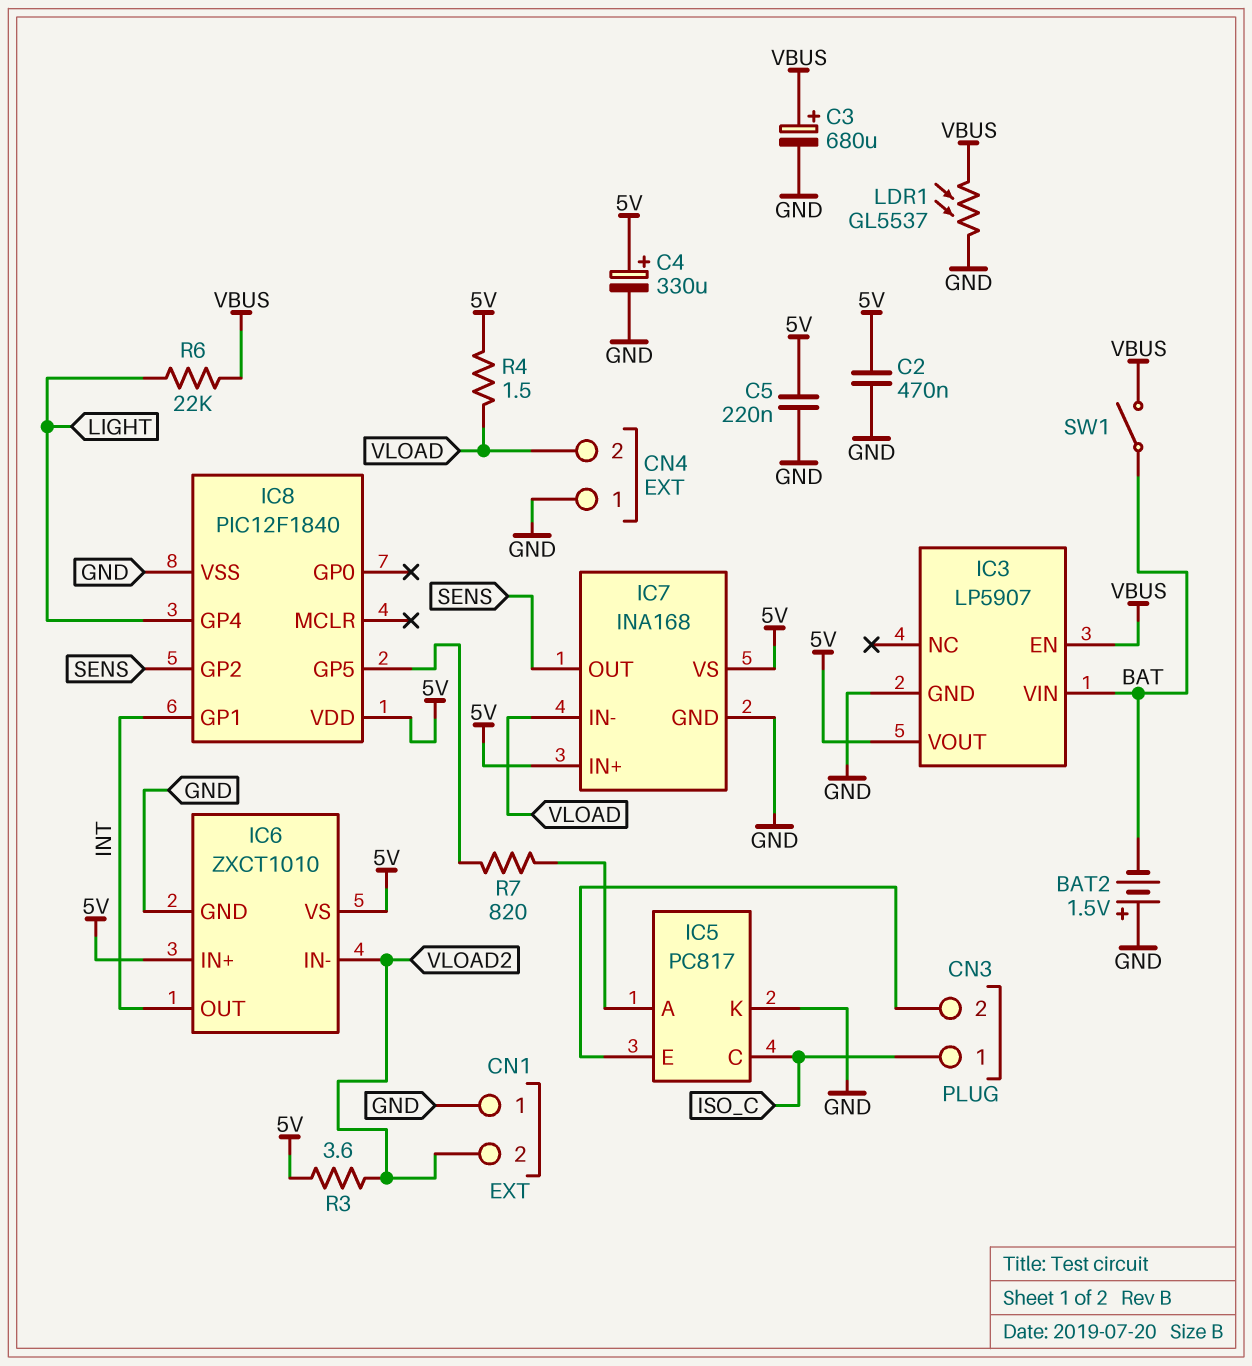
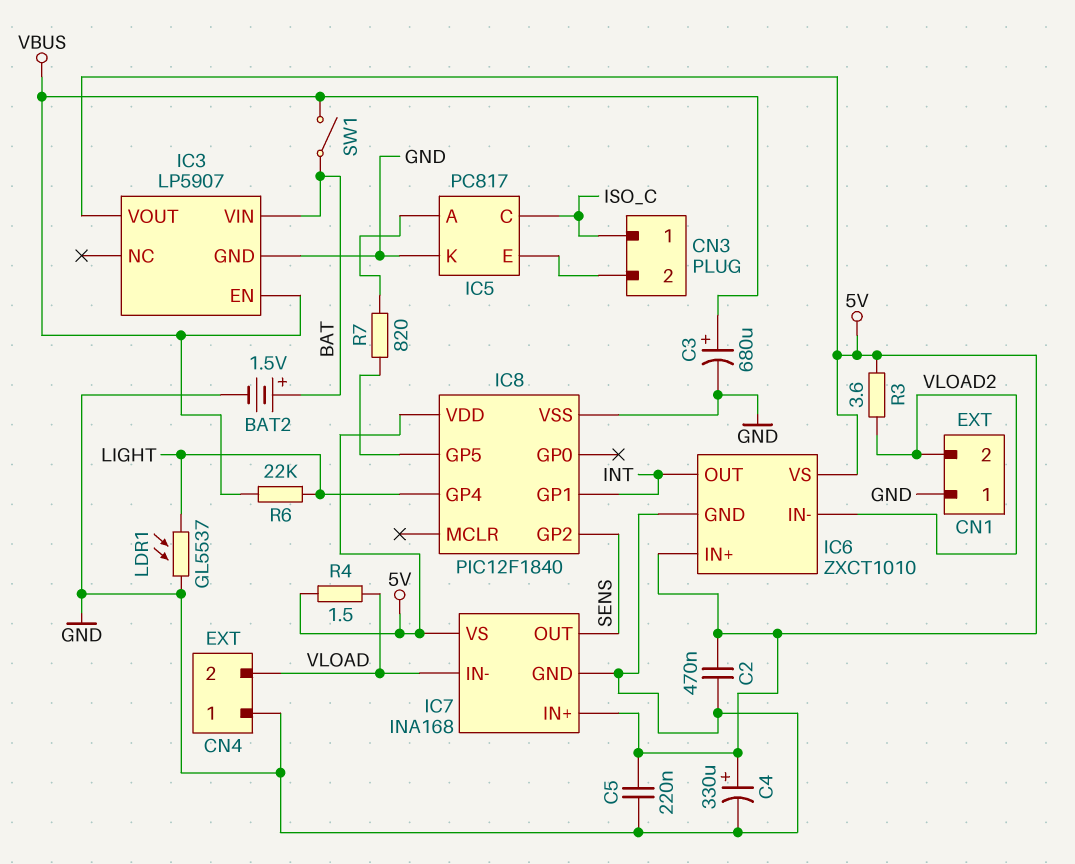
BAT2: 1.5V (plus GND, minus BAT) -> 1.5V (plus BAT, minus GND)
LDR1: GL5537 (GND, VBUS) -> GL5537 (GND, LIGHT)

